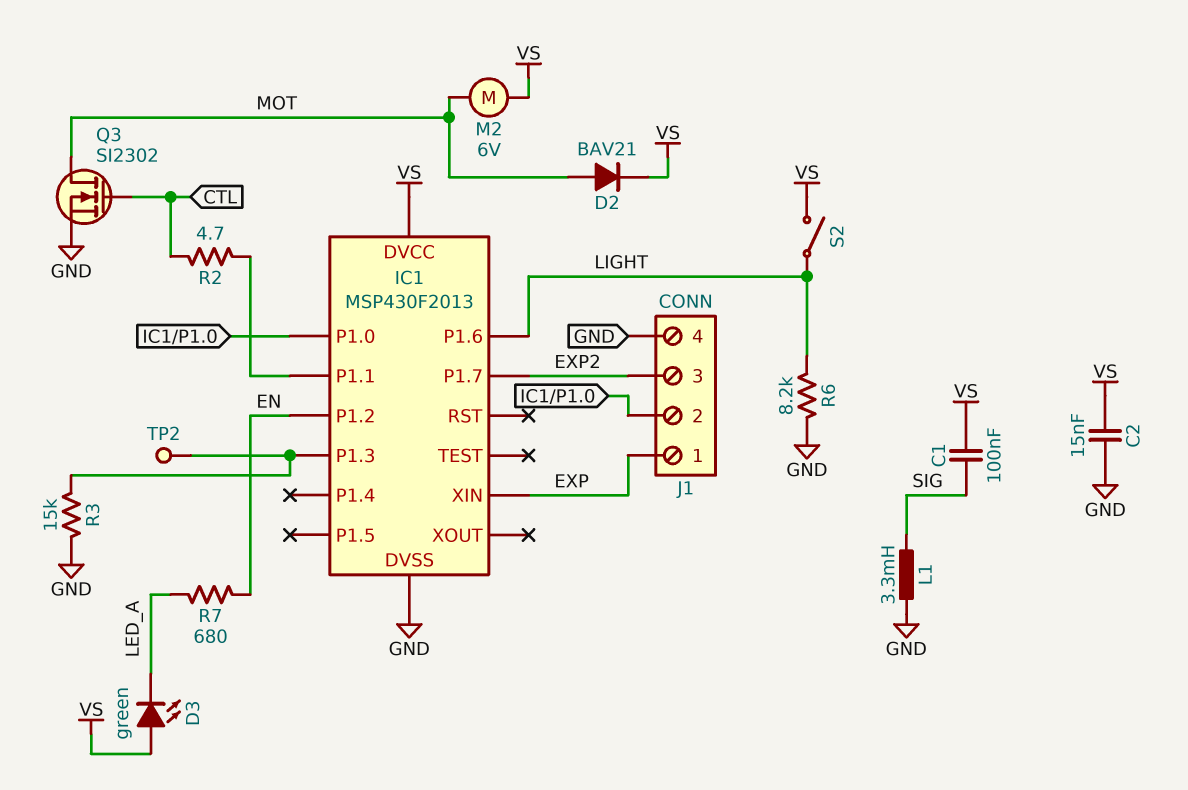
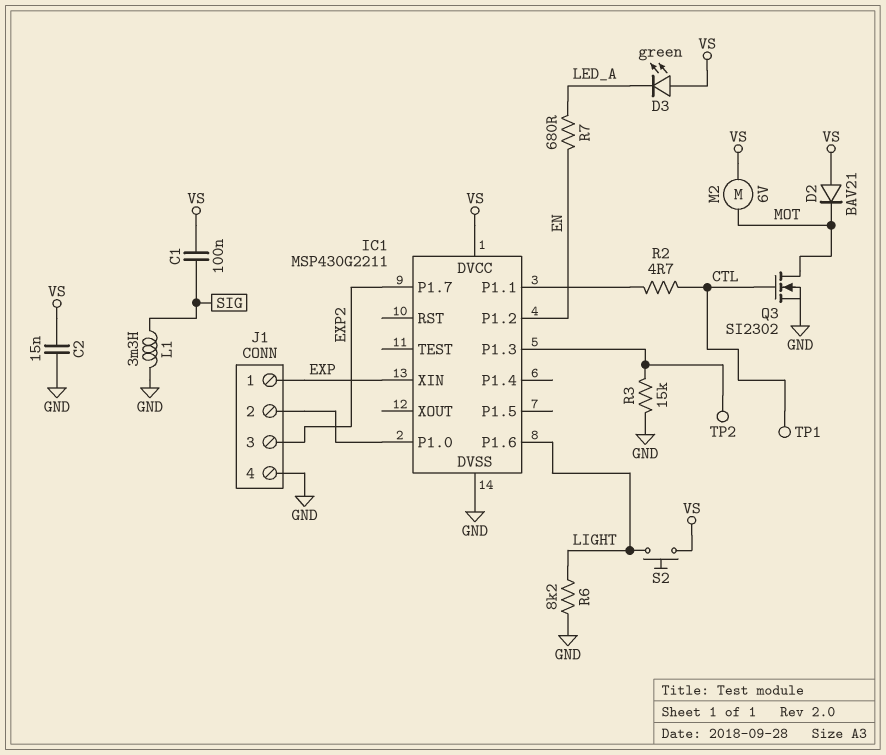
D2: diode BAV21 (A MOT, K VS) -> diode BAV21 (A VS, K MOT)
IC1: MSP430F2013 -> MSP430G2211
S2: switch (LIGHT, VS) -> button (LIGHT, VS)
TP1: none -> test point (CTL)

